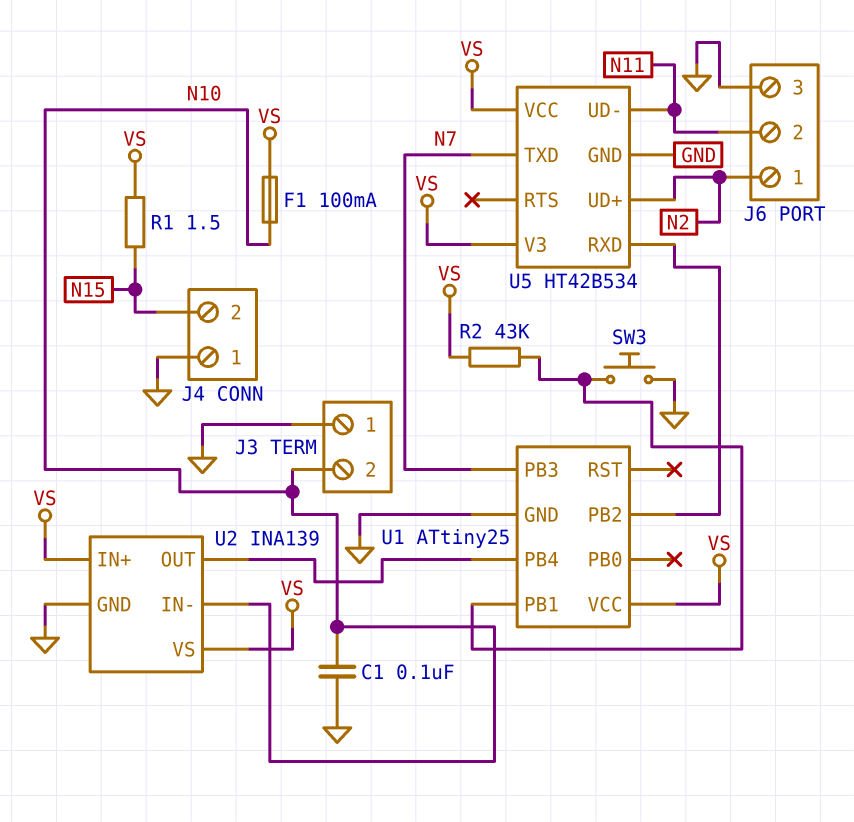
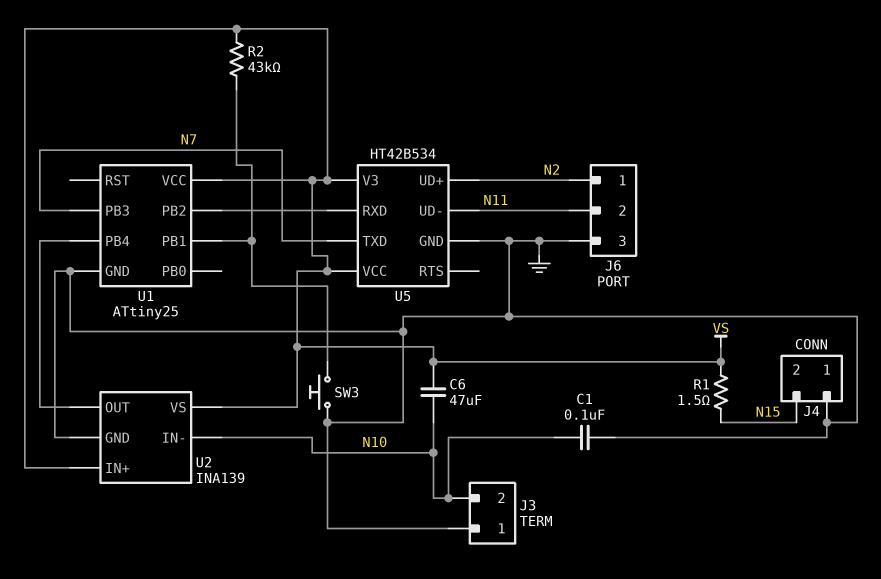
C6: none -> 47uF (N10, VS)
F1: 100mA (N10, VS) -> none

